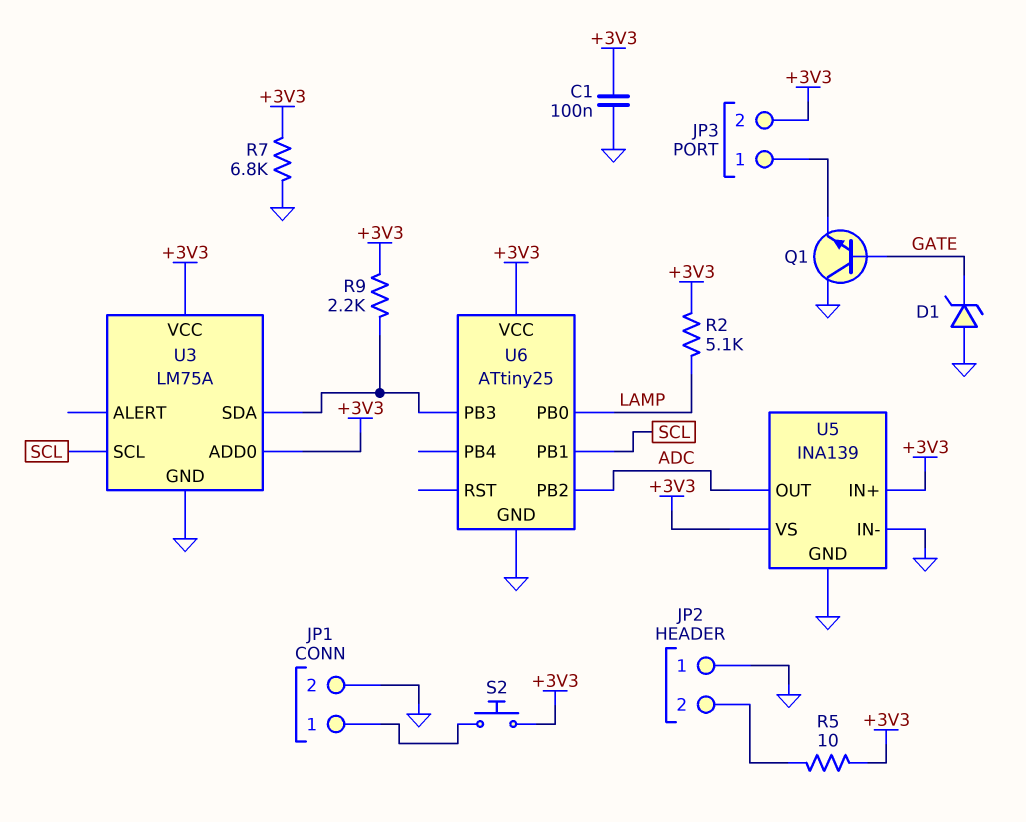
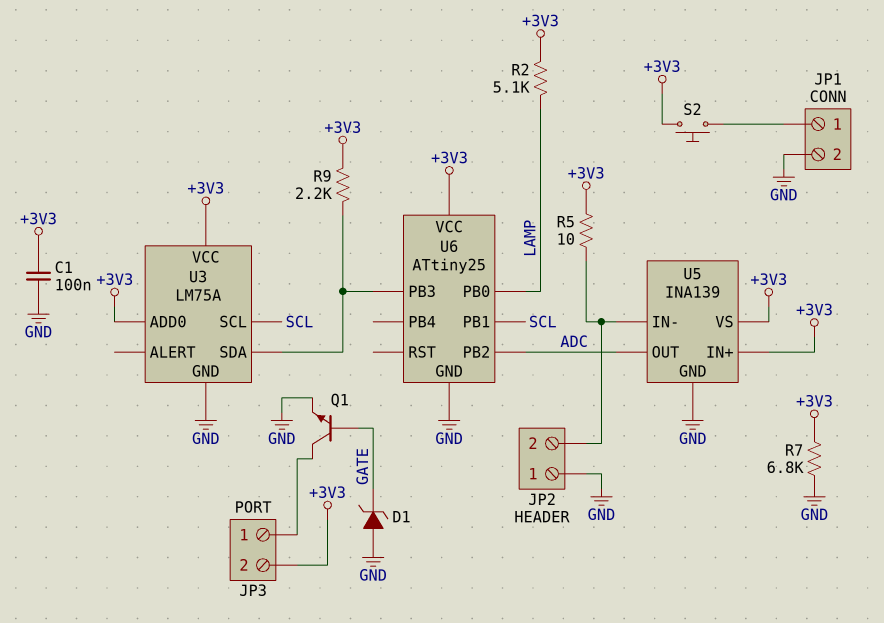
Q1: NPN (B GATE, C GND, E JP3/1) -> NPN (B GATE, C JP3/1, E GND)
U5 pin IN-: GND -> JP2/2

